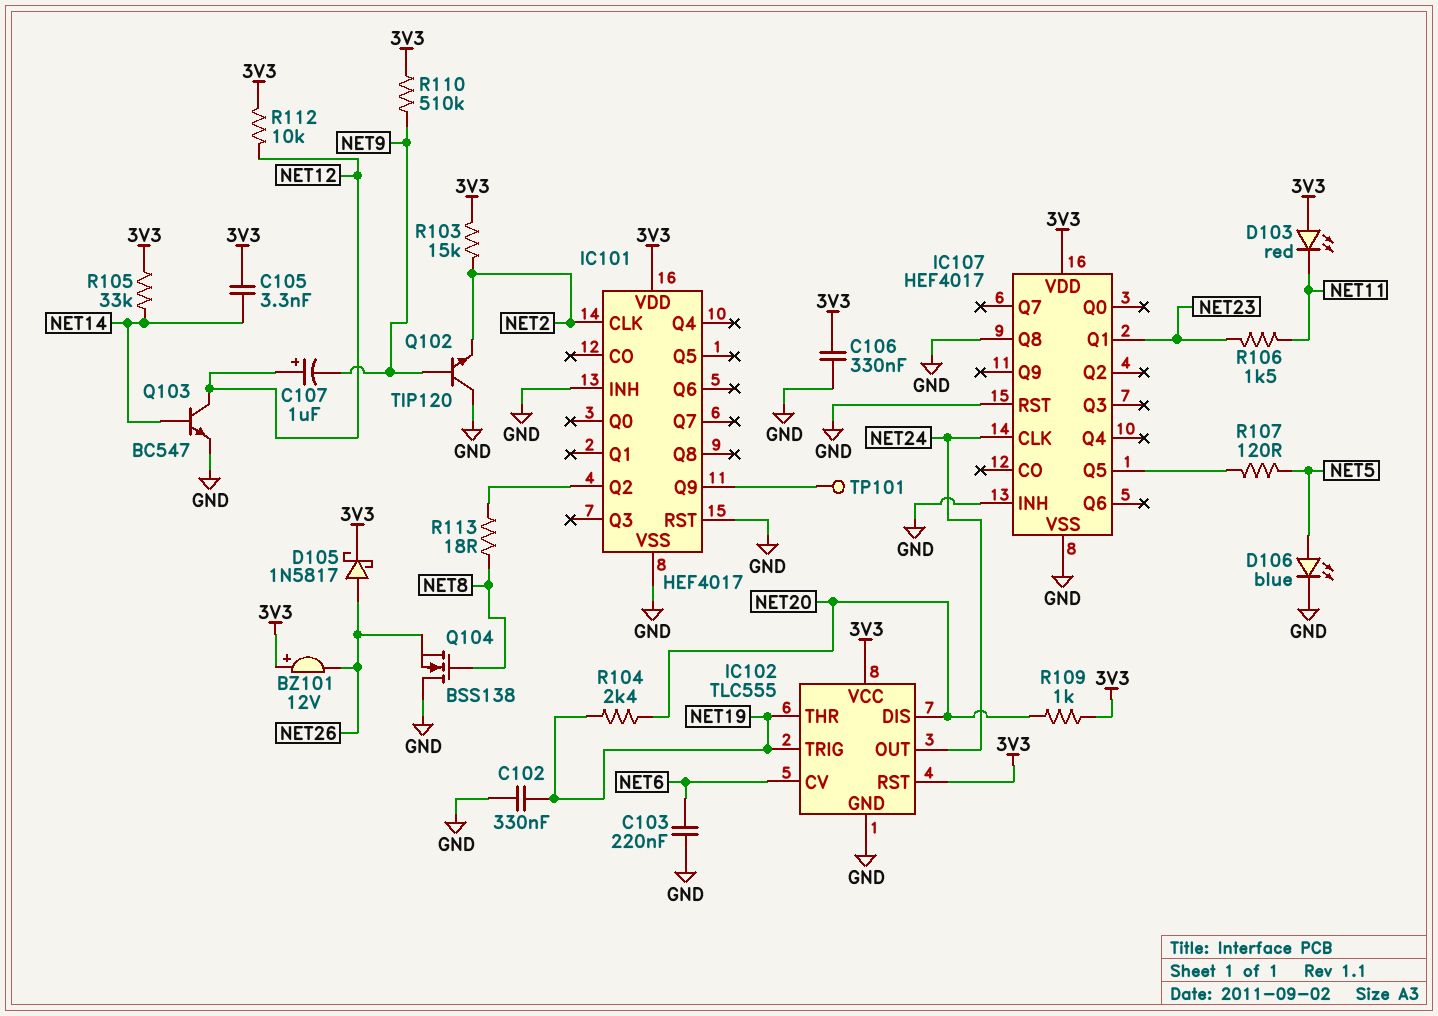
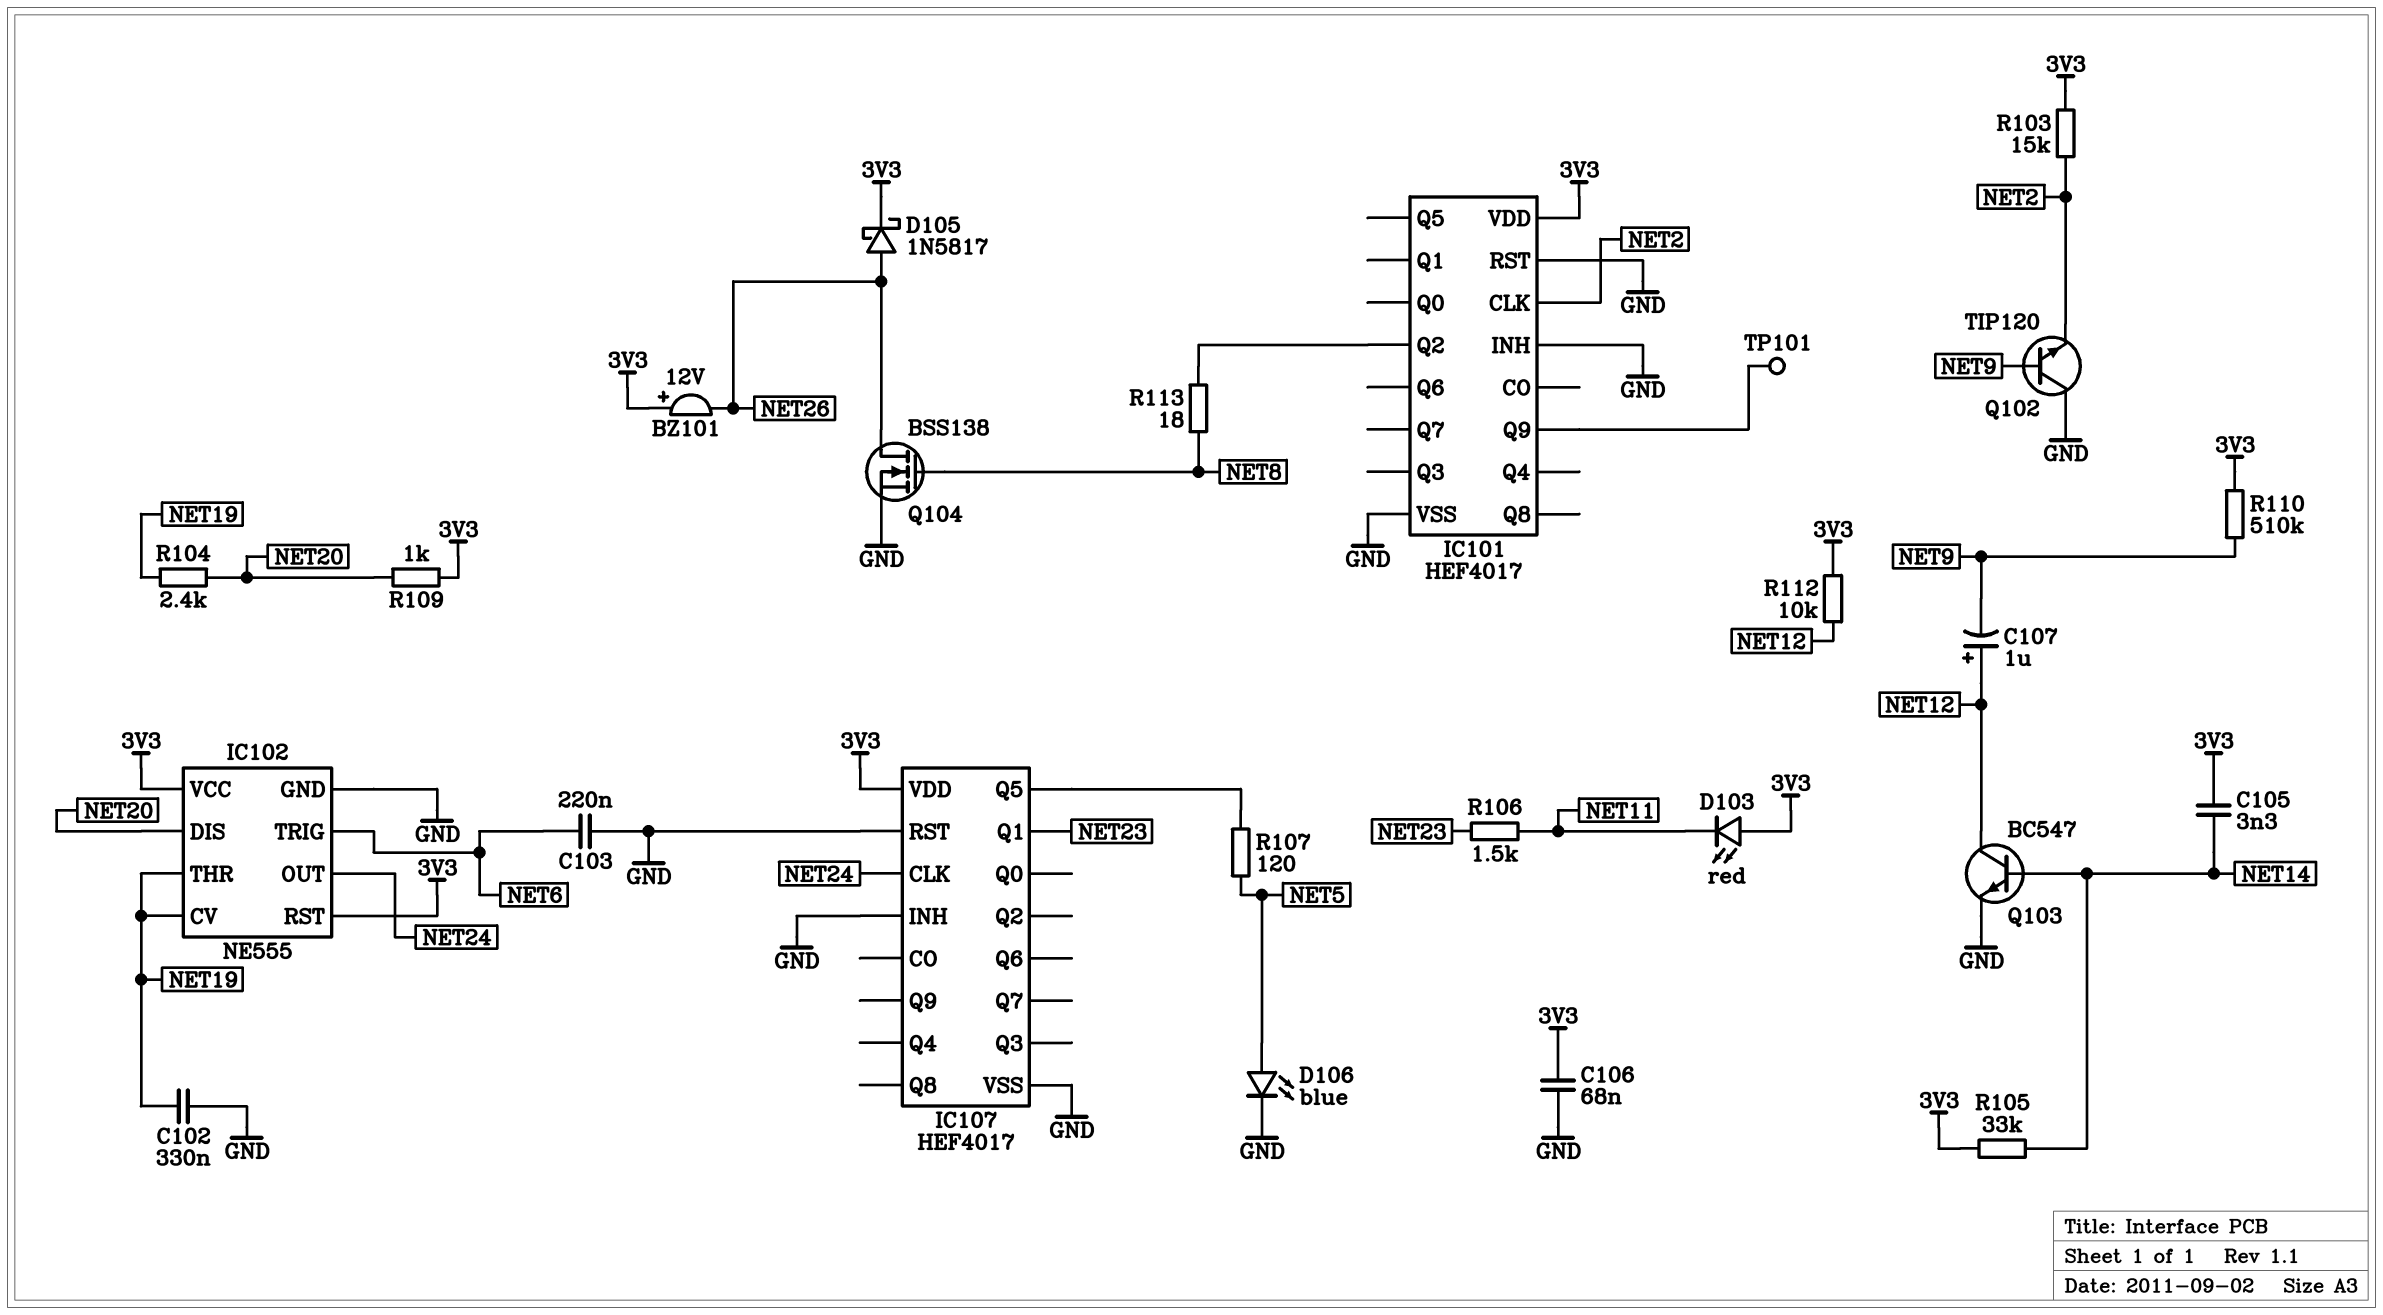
C106: 330nF (3V3, GND) -> 68nF (3V3, GND)
IC102: TLC555 -> NE555
IC102 pin CV: NET6 -> NET19
IC102 pin TRIG: NET19 -> NET6
IC107 pin Q8: GND -> none
Q104: NMOS BSS138 (G NET8, D GND, S NET26) -> NMOS BSS138 (G NET8, D NET26, S GND)

